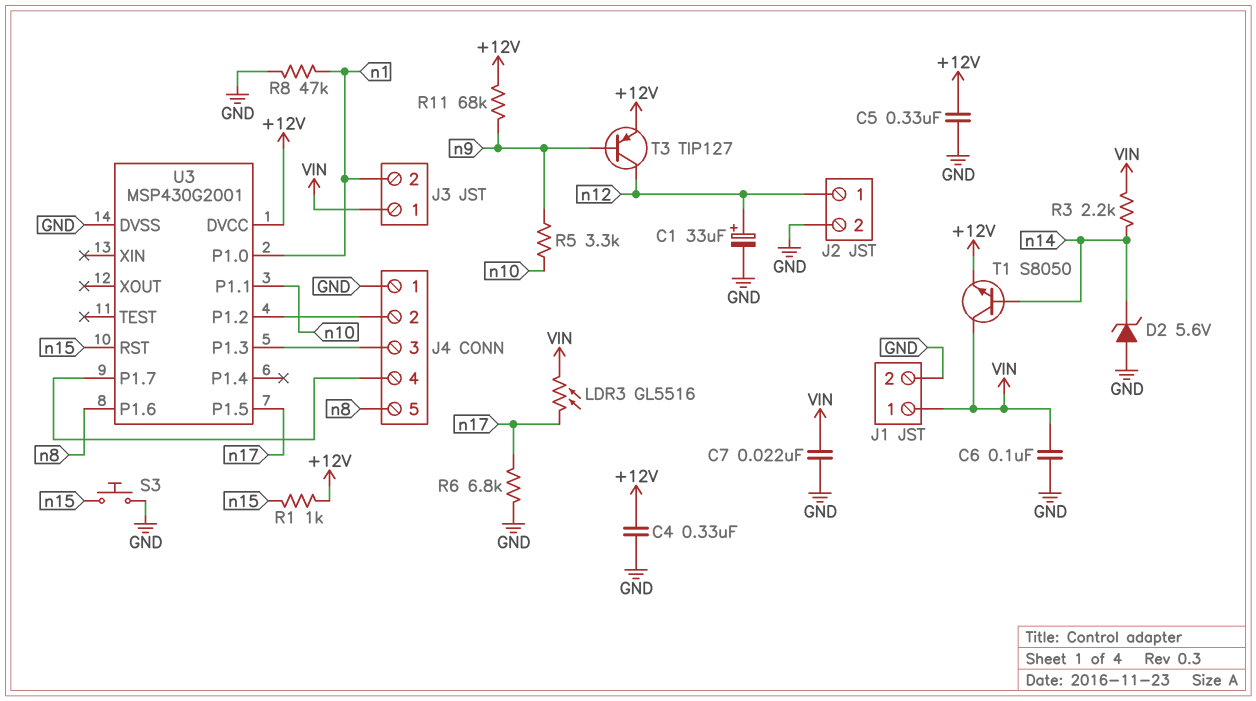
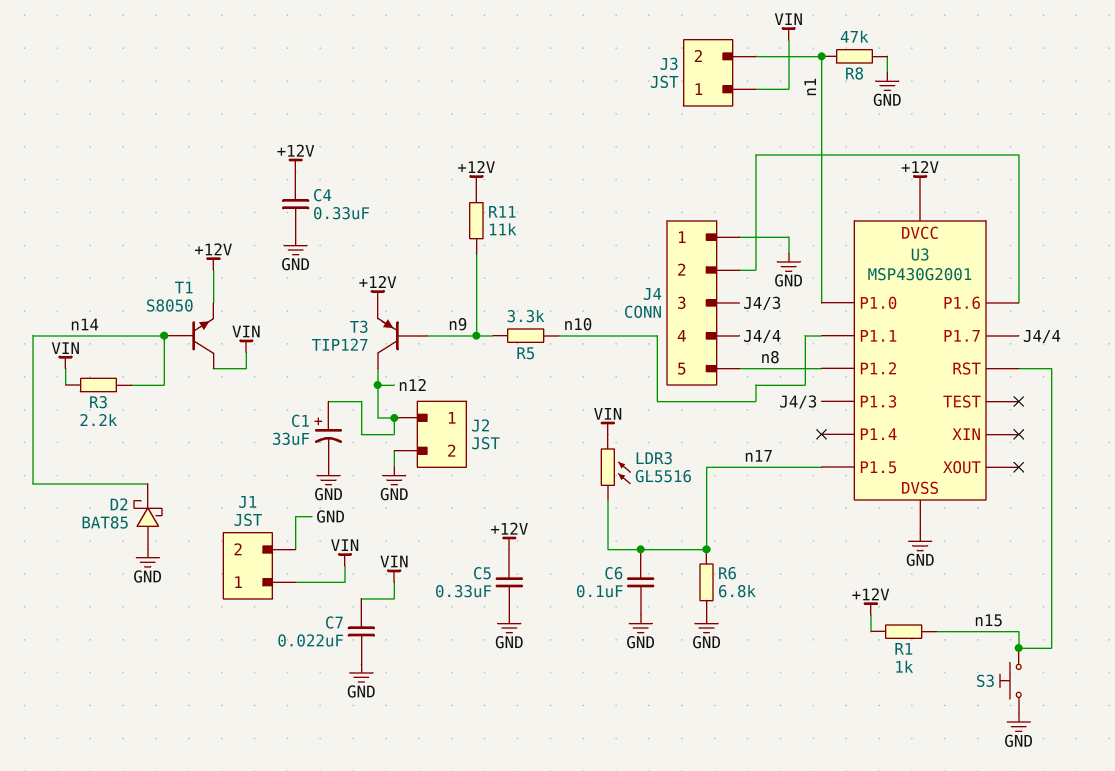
C6: 100nF (GND, VIN) -> 100nF (GND, n17)
D2: zener 5.6V (A GND, K n14) -> schottky BAT85 (A GND, K n14)
R11: 68k (+12V, n9) -> 11k (+12V, n9)
U3 pin P1.2: J4/2 -> n8
U3 pin P1.6: n8 -> J4/2

